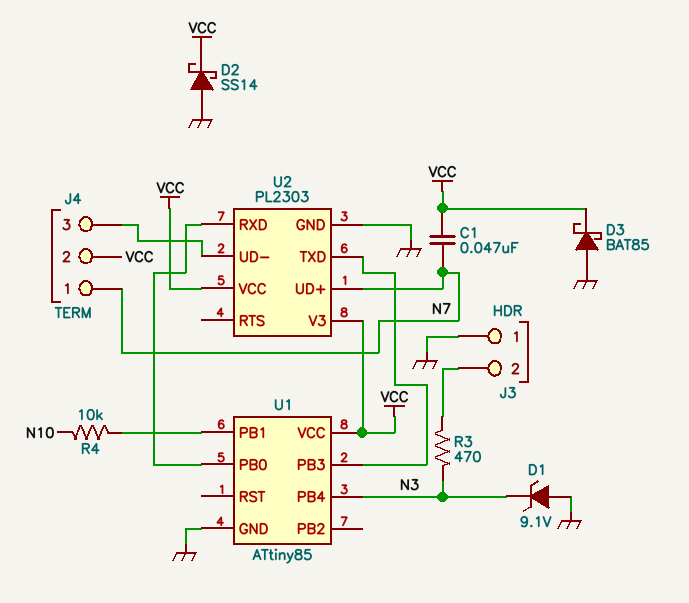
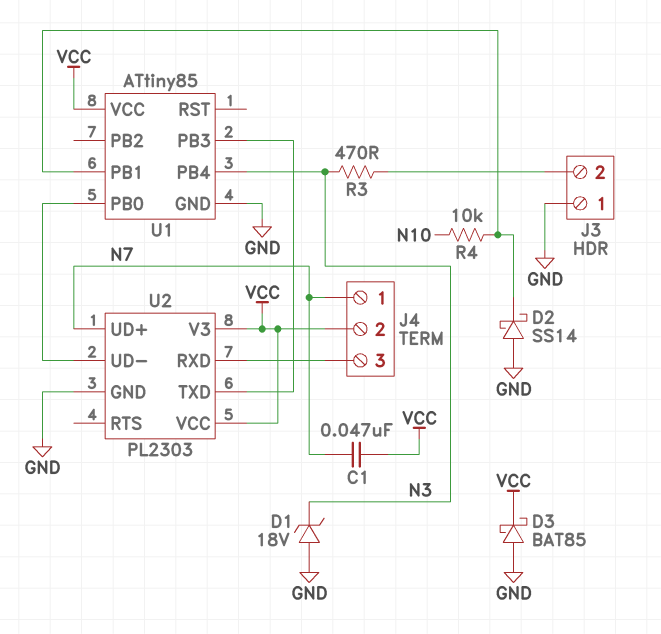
D1: zener 9.1V (A GND, K N3) -> zener 18V (A GND, K N3)
D2: schottky SS14 (A GND, K VCC) -> schottky SS14 (A GND, K U1/PB1)
U2 pin RXD: U1/PB0 -> J4/3
U2 pin UD-: J4/3 -> U1/PB0

